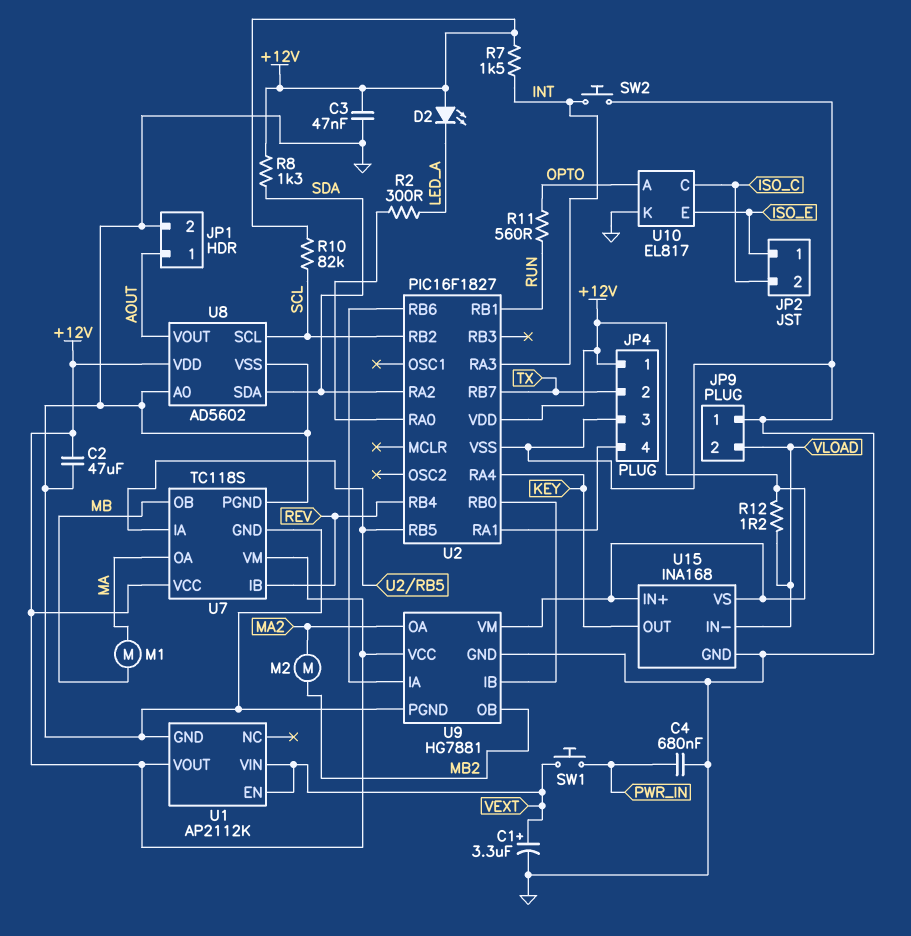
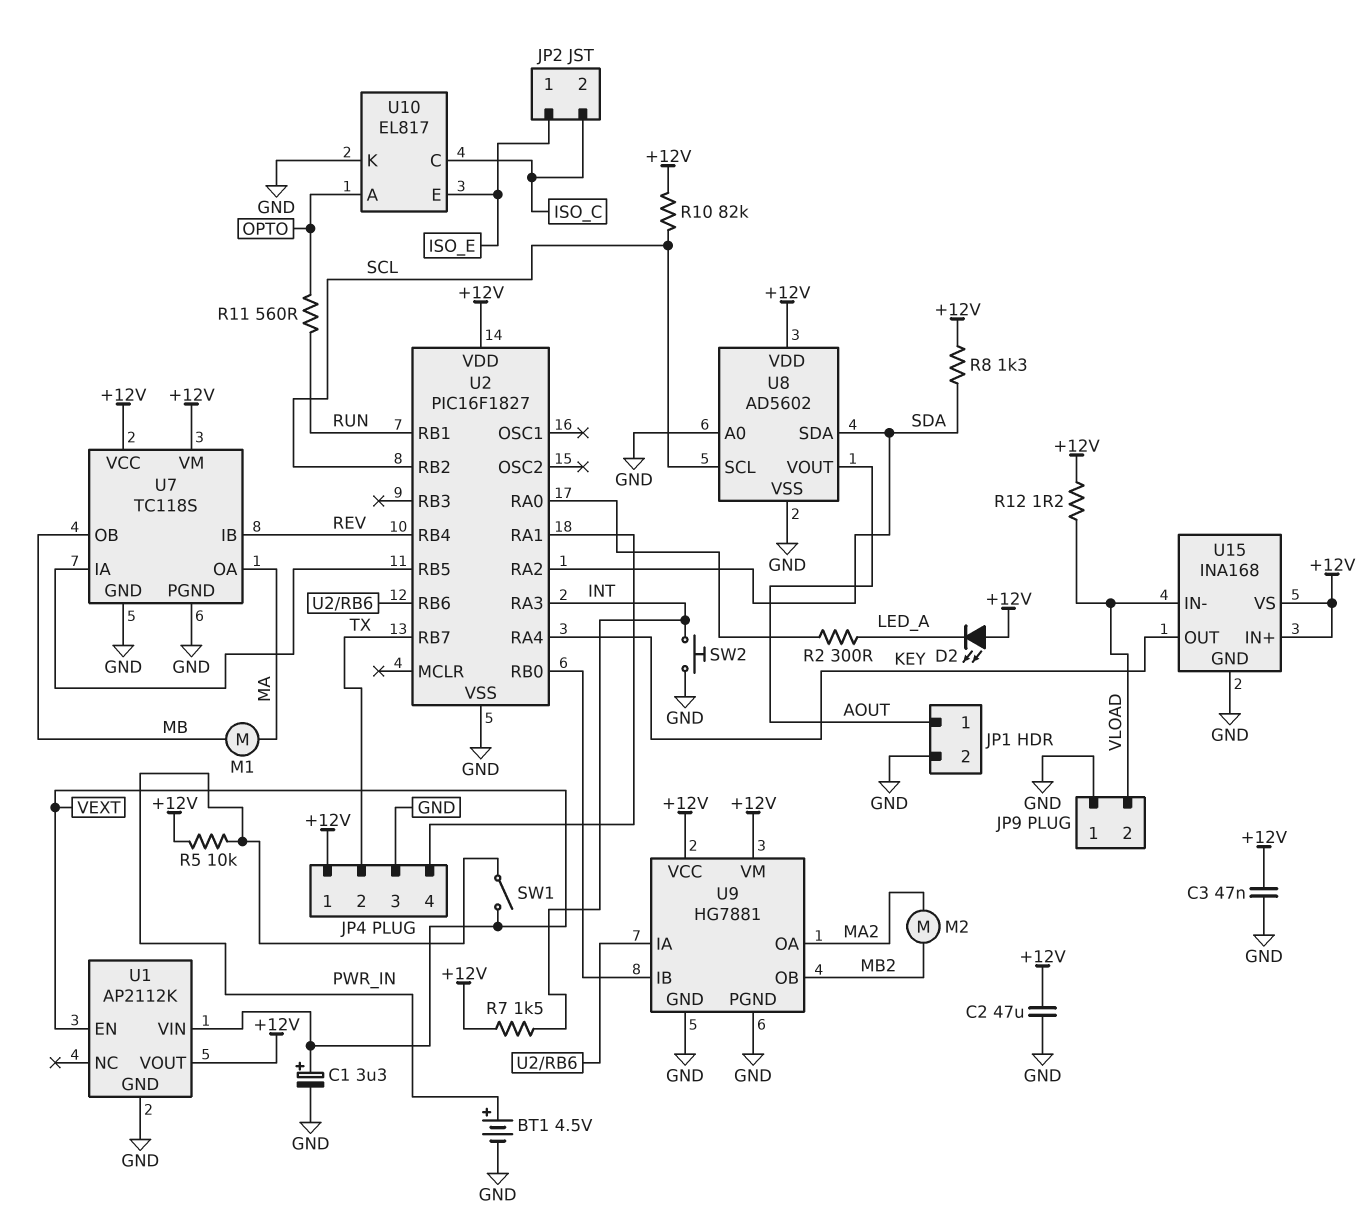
BT1: none -> 4.5V (plus PWR_IN, minus GND)
C4: 680nF (GND, PWR_IN) -> none
R5: none -> 10k (+12V, PWR_IN)
SW1: button (PWR_IN, VEXT) -> switch (PWR_IN, VEXT)

